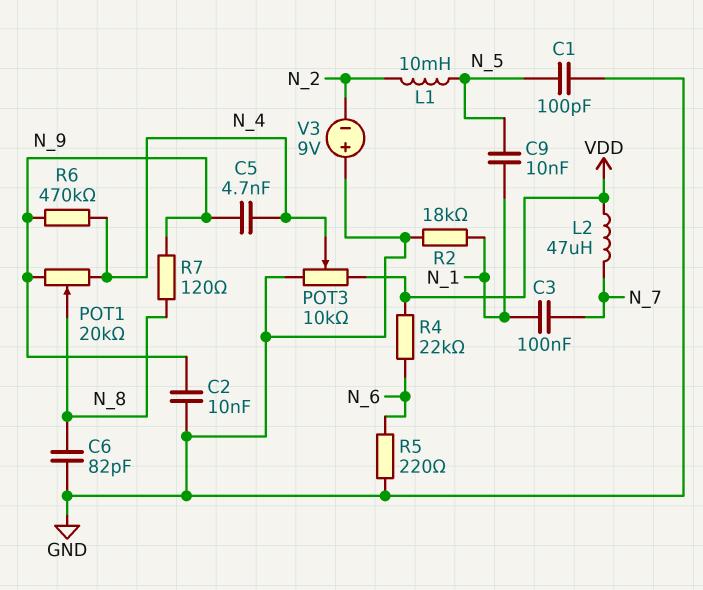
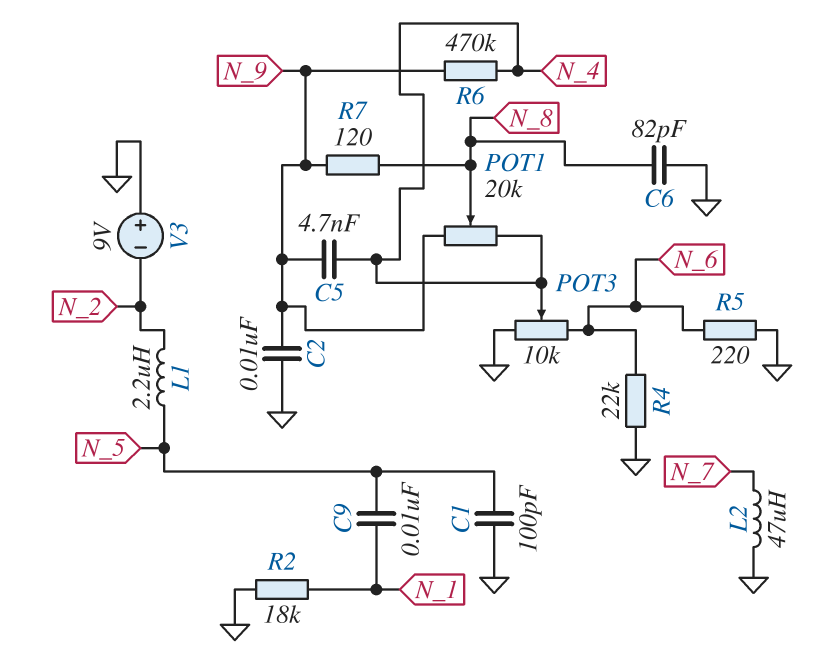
C3: 100nF (N_1, N_7) -> none
L1: 10mH (N_2, N_5) -> 2.2uH (N_2, N_5)
L2: 47uH (N_7, VDD) -> 47uH (GND, N_7)
POT3: 10k (GND, VDD, wiper N_4) -> 10k (GND, N_6, wiper N_4)
R4: 22k (N_6, VDD) -> 22k (GND, N_6)

